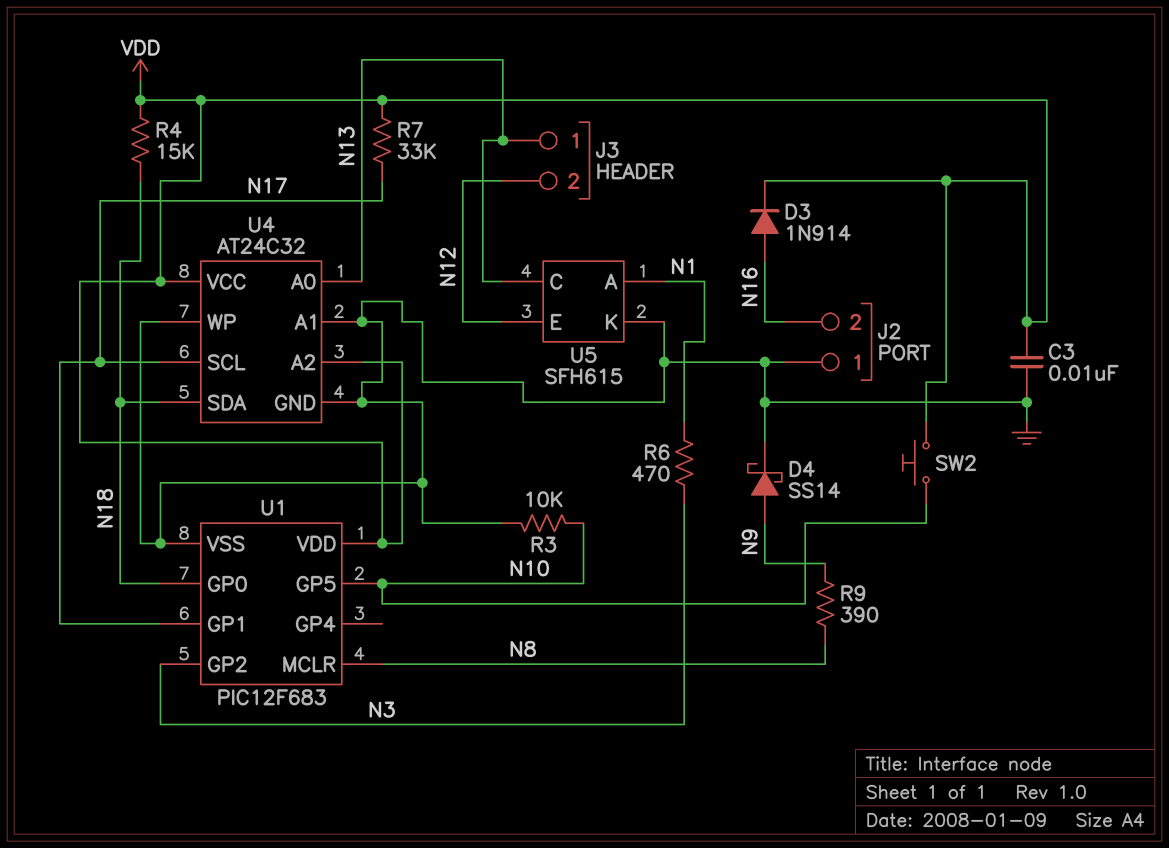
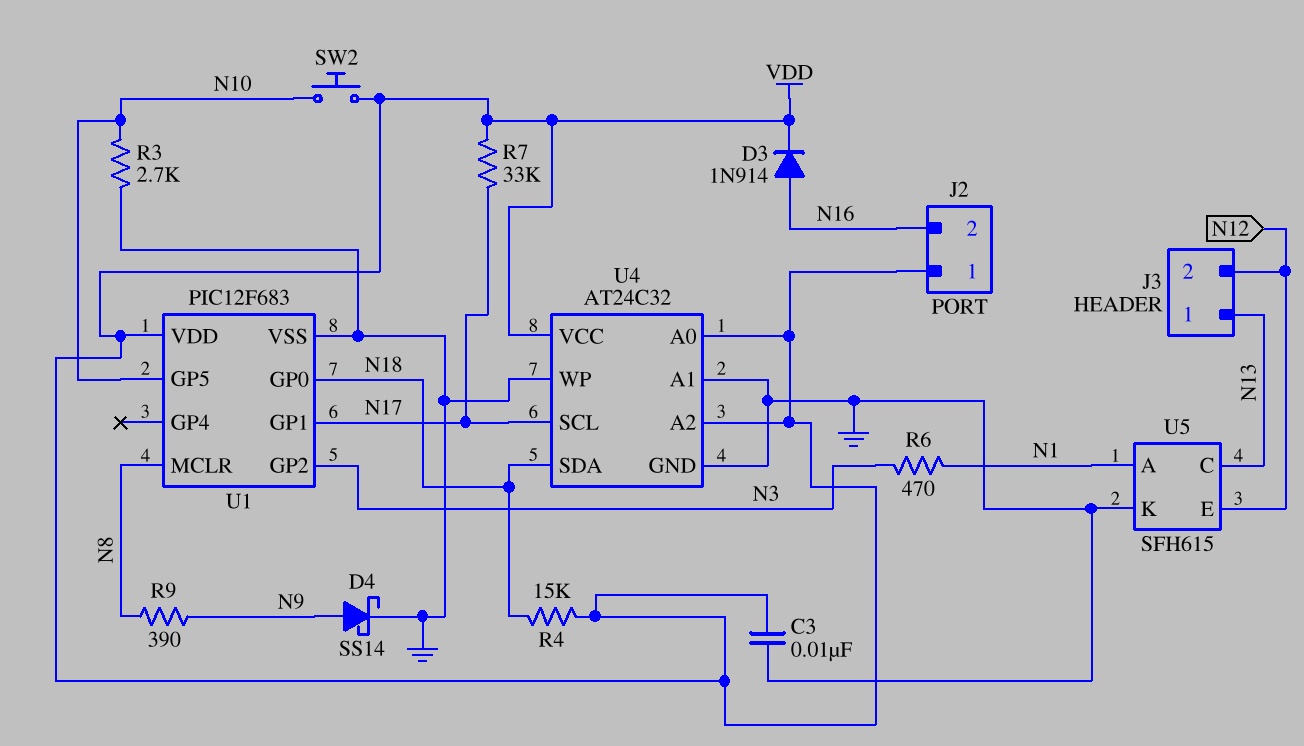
J2 pin 1: GND -> VDD
R3: 10k (GND, N10) -> 2.7k (GND, N10)
U4 pin A0: N13 -> VDD

